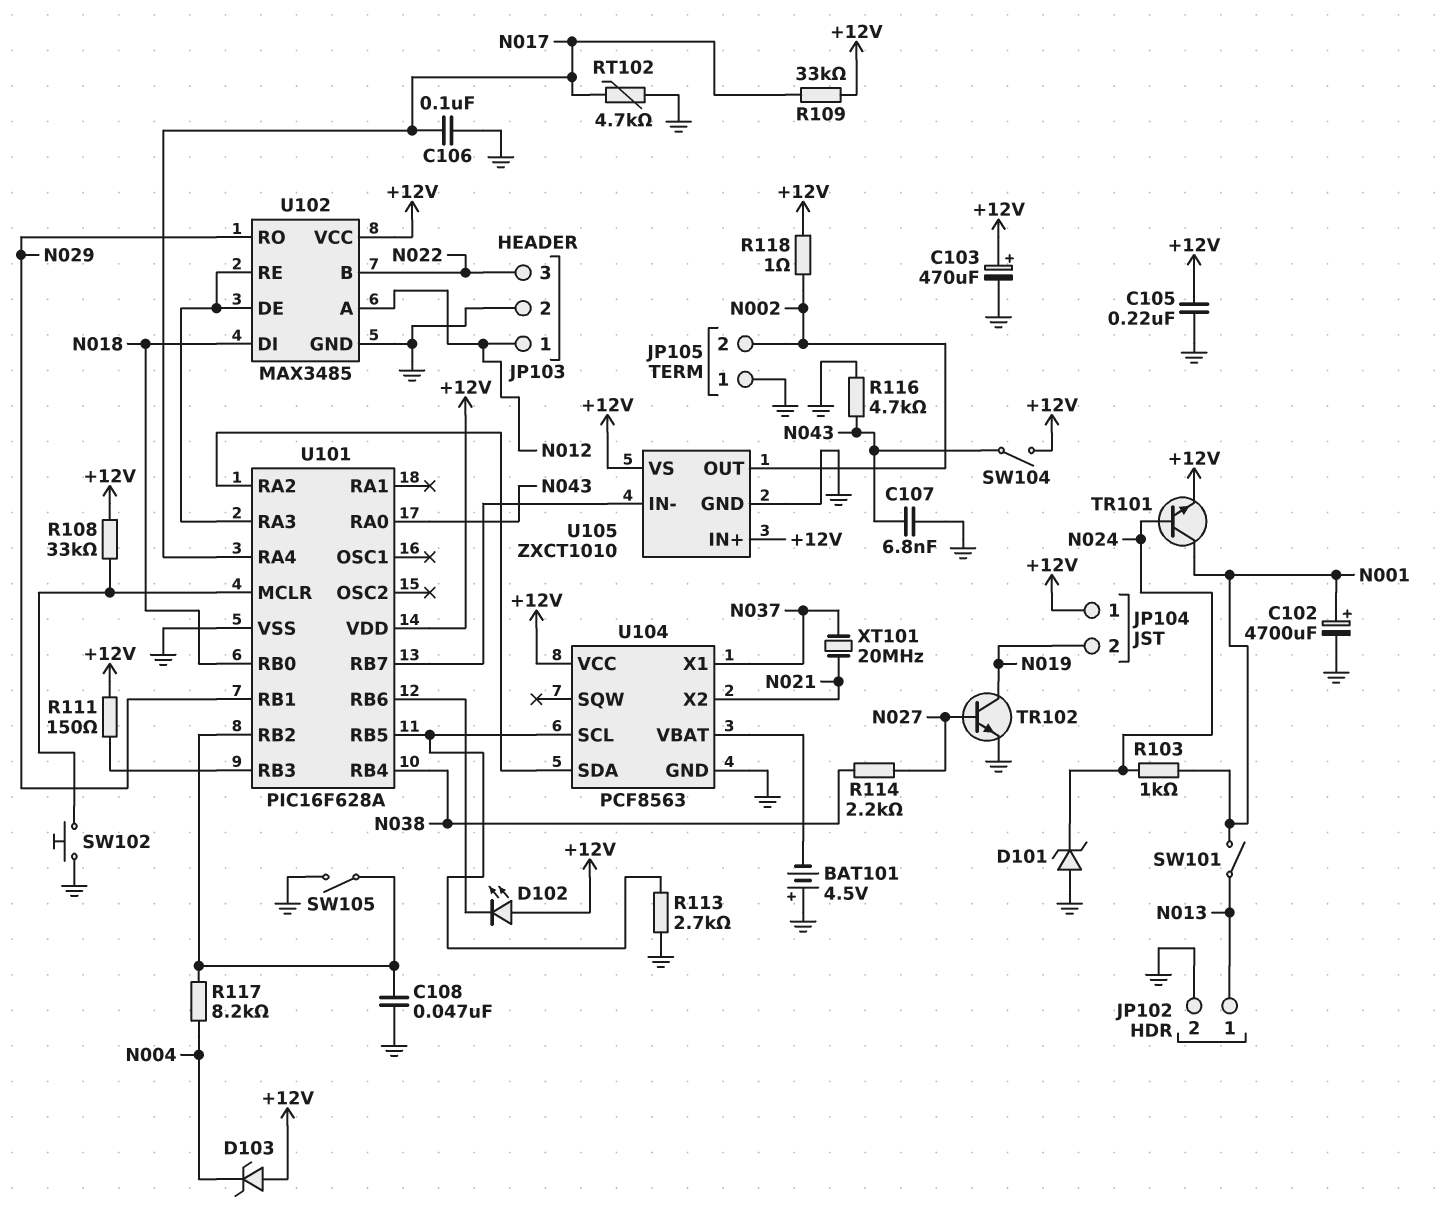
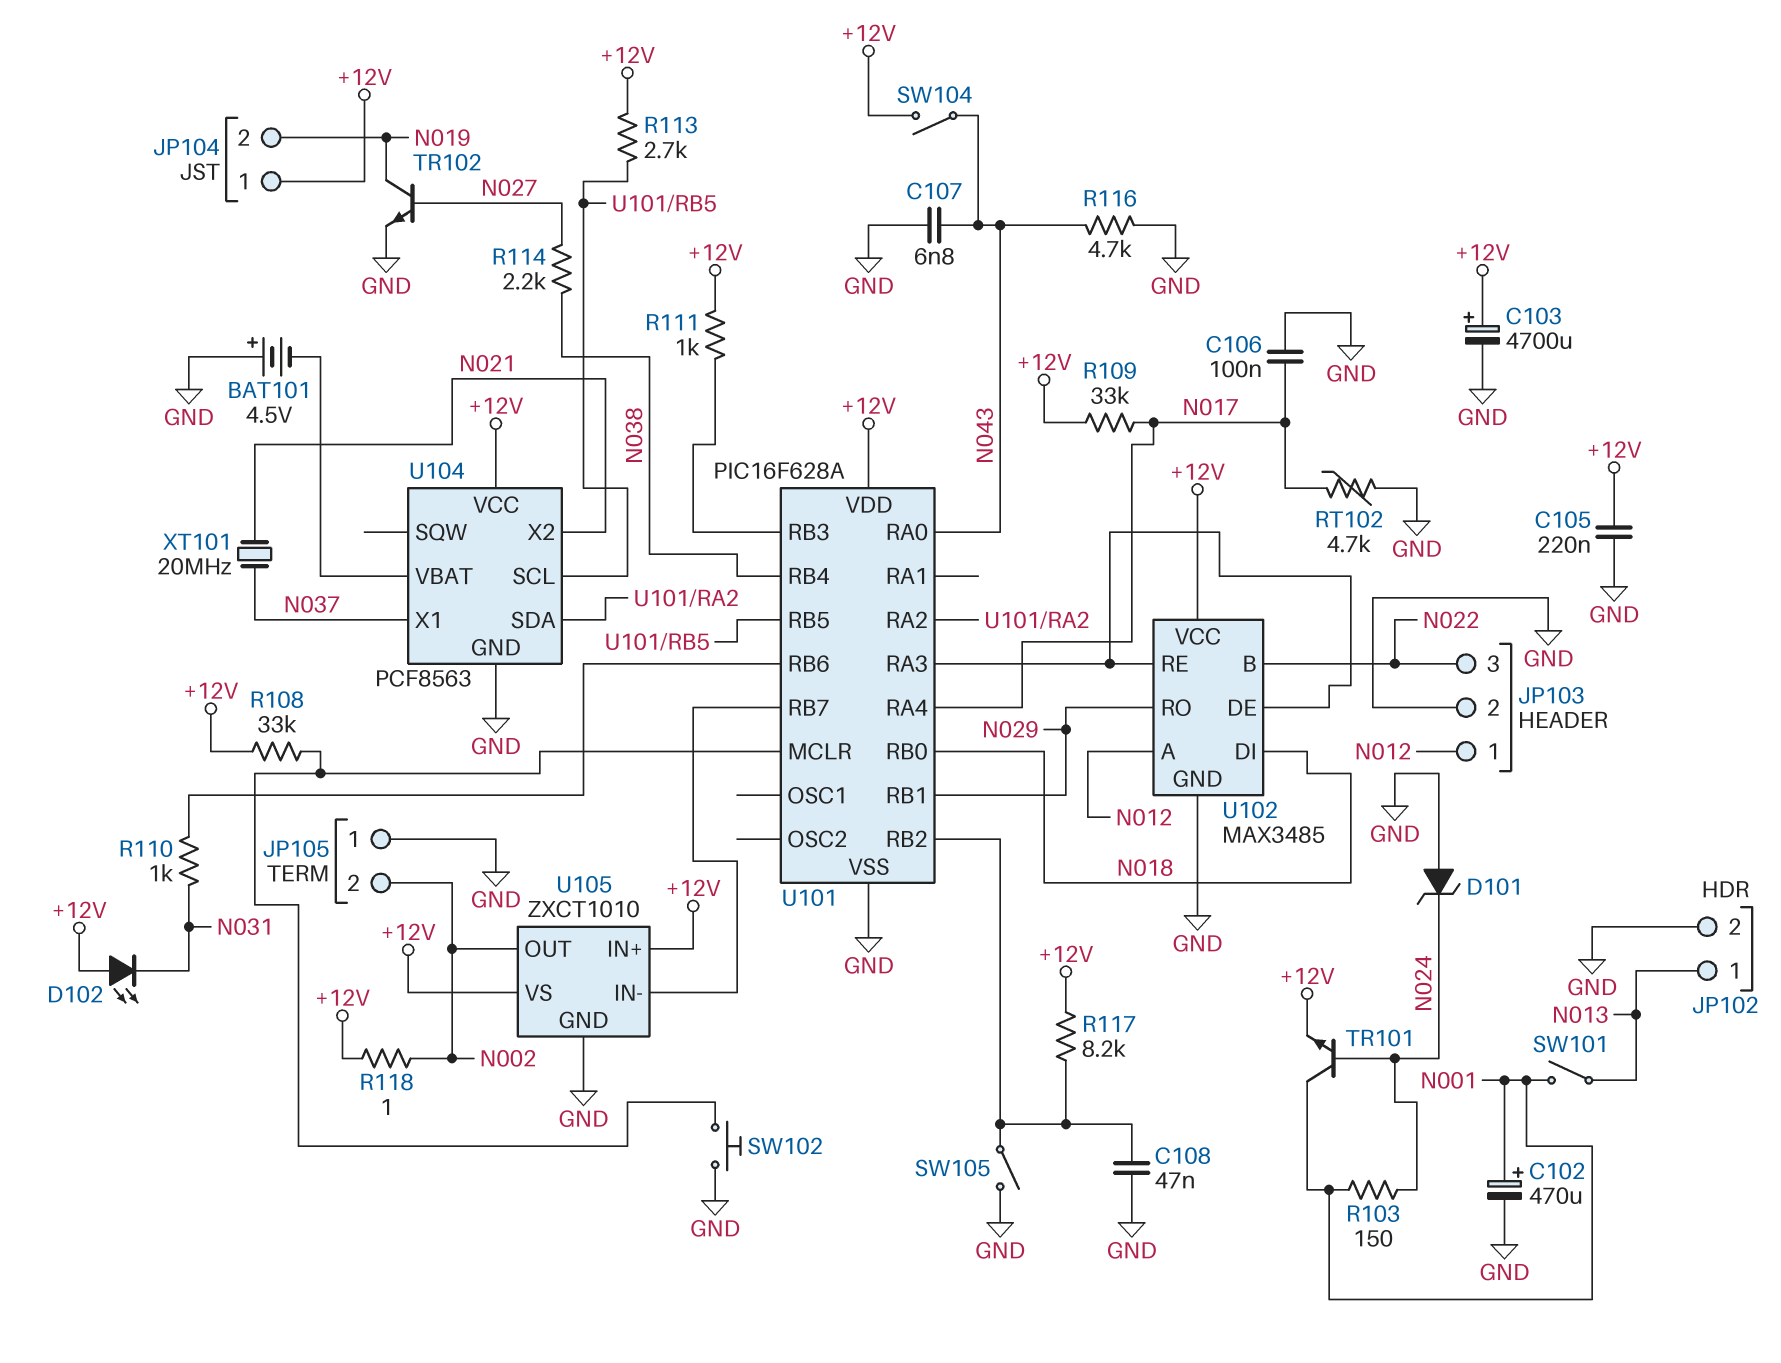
C102: 4700uF (plus N001, minus GND) -> 470uF (plus N001, minus GND)
C103: 470uF (plus +12V, minus GND) -> 4700uF (plus +12V, minus GND)
D102: LED (A +12V, K U101/RB6) -> LED (A +12V, K N031)
D103: zener (A +12V, K N004) -> none
R103: 1k (N001, N024) -> 150 (N001, N024)
R110: none -> 1k (N031, U101/RB6)
R111: 150 (+12V, U101/RB3) -> 1k (+12V, U101/RB3)
R113: 2.7k (GND, U101/RB5) -> 2.7k (+12V, U101/RB5)
R117: 8.2k (N004, U101/RB2) -> 8.2k (+12V, U101/RB2)

